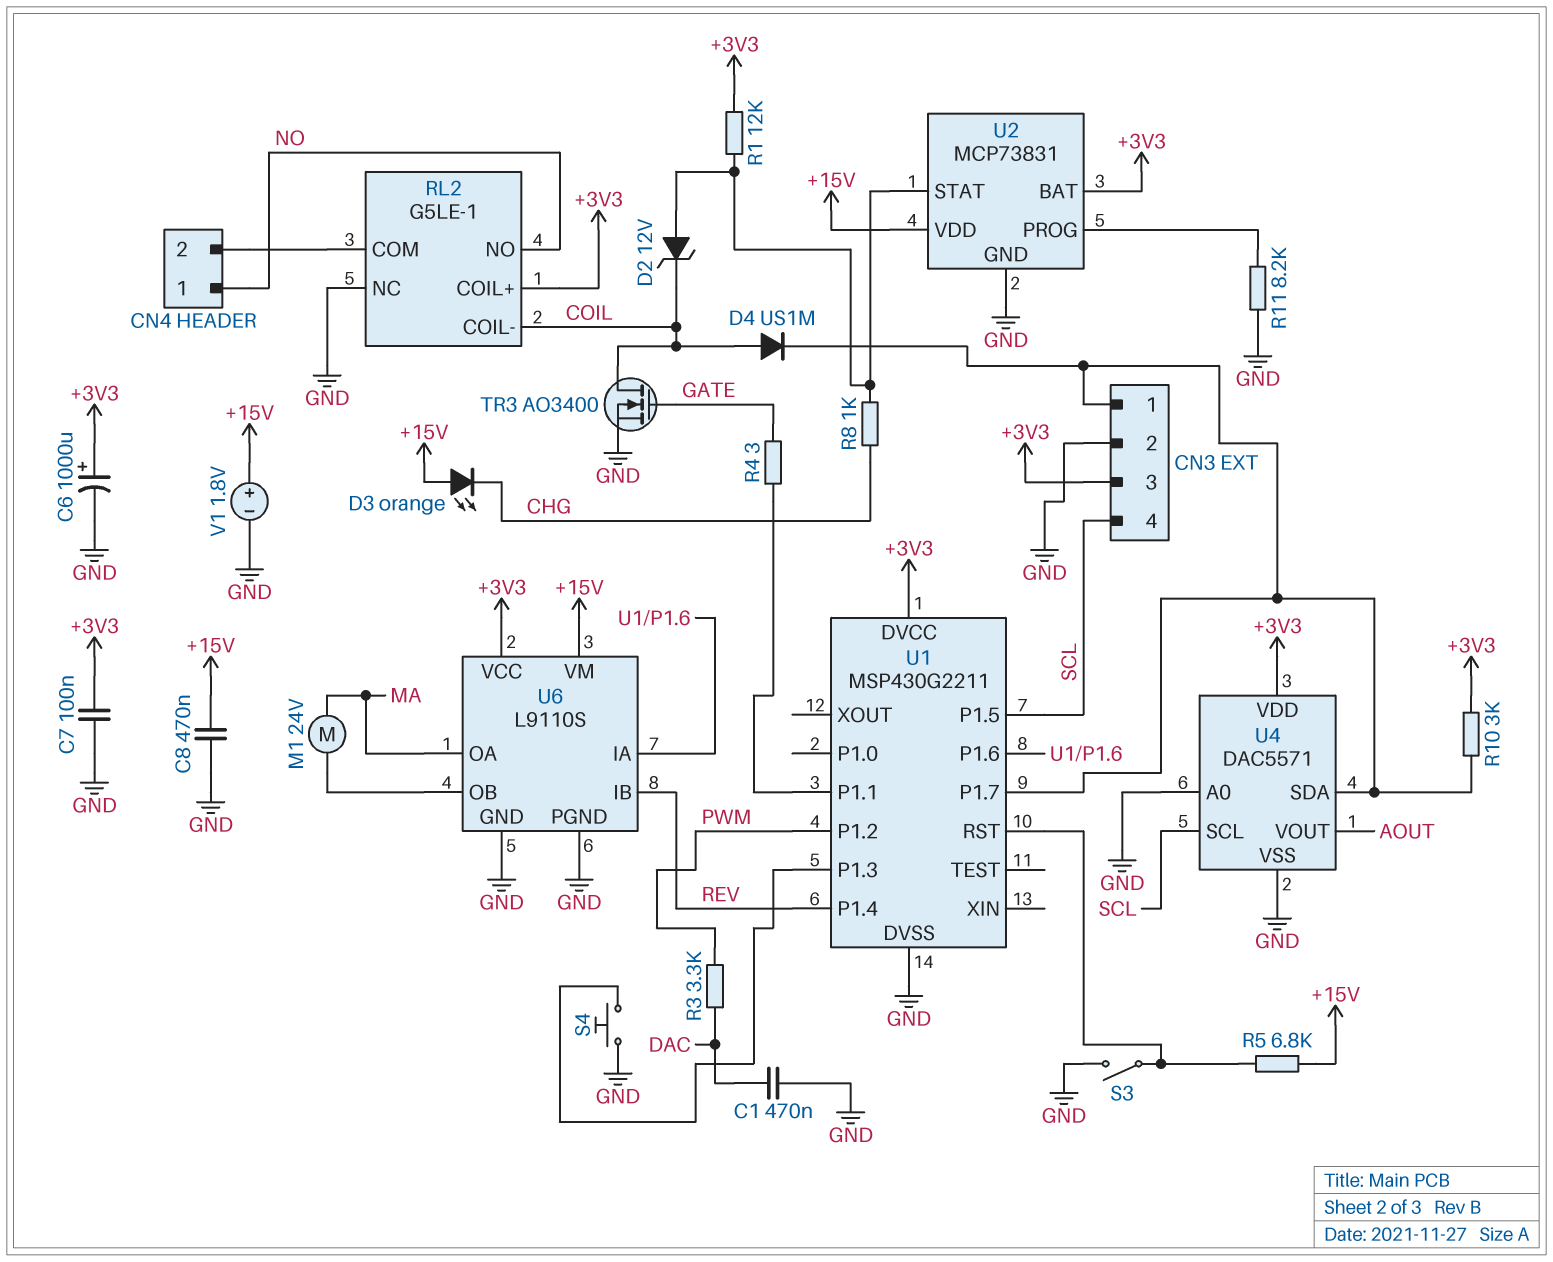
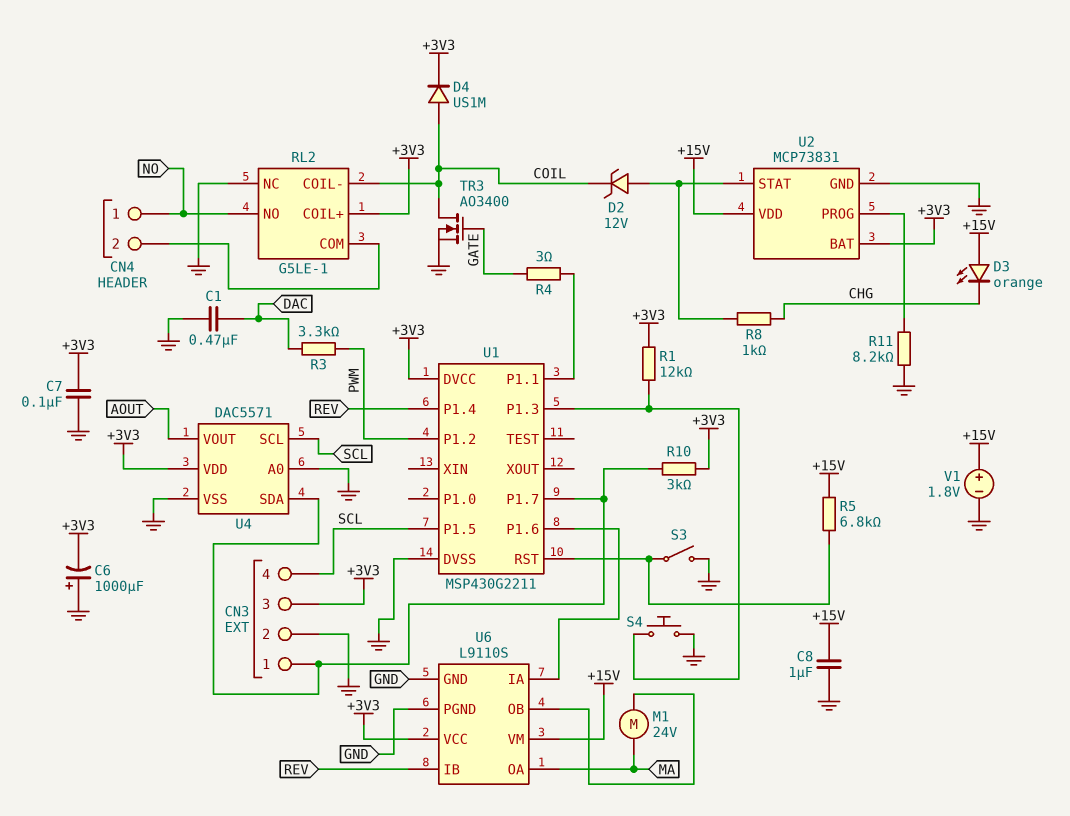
C6: 1000uF (plus +3V3, minus GND) -> 1000uF (plus GND, minus +3V3)
C8: 470nF (+15V, GND) -> 1uF (+15V, GND)
D4: diode US1M (A COIL, K CN3/1) -> diode US1M (A COIL, K +3V3)
R1: 12k (+3V3, U2/STAT) -> 12k (+3V3, U1/P1.3)

